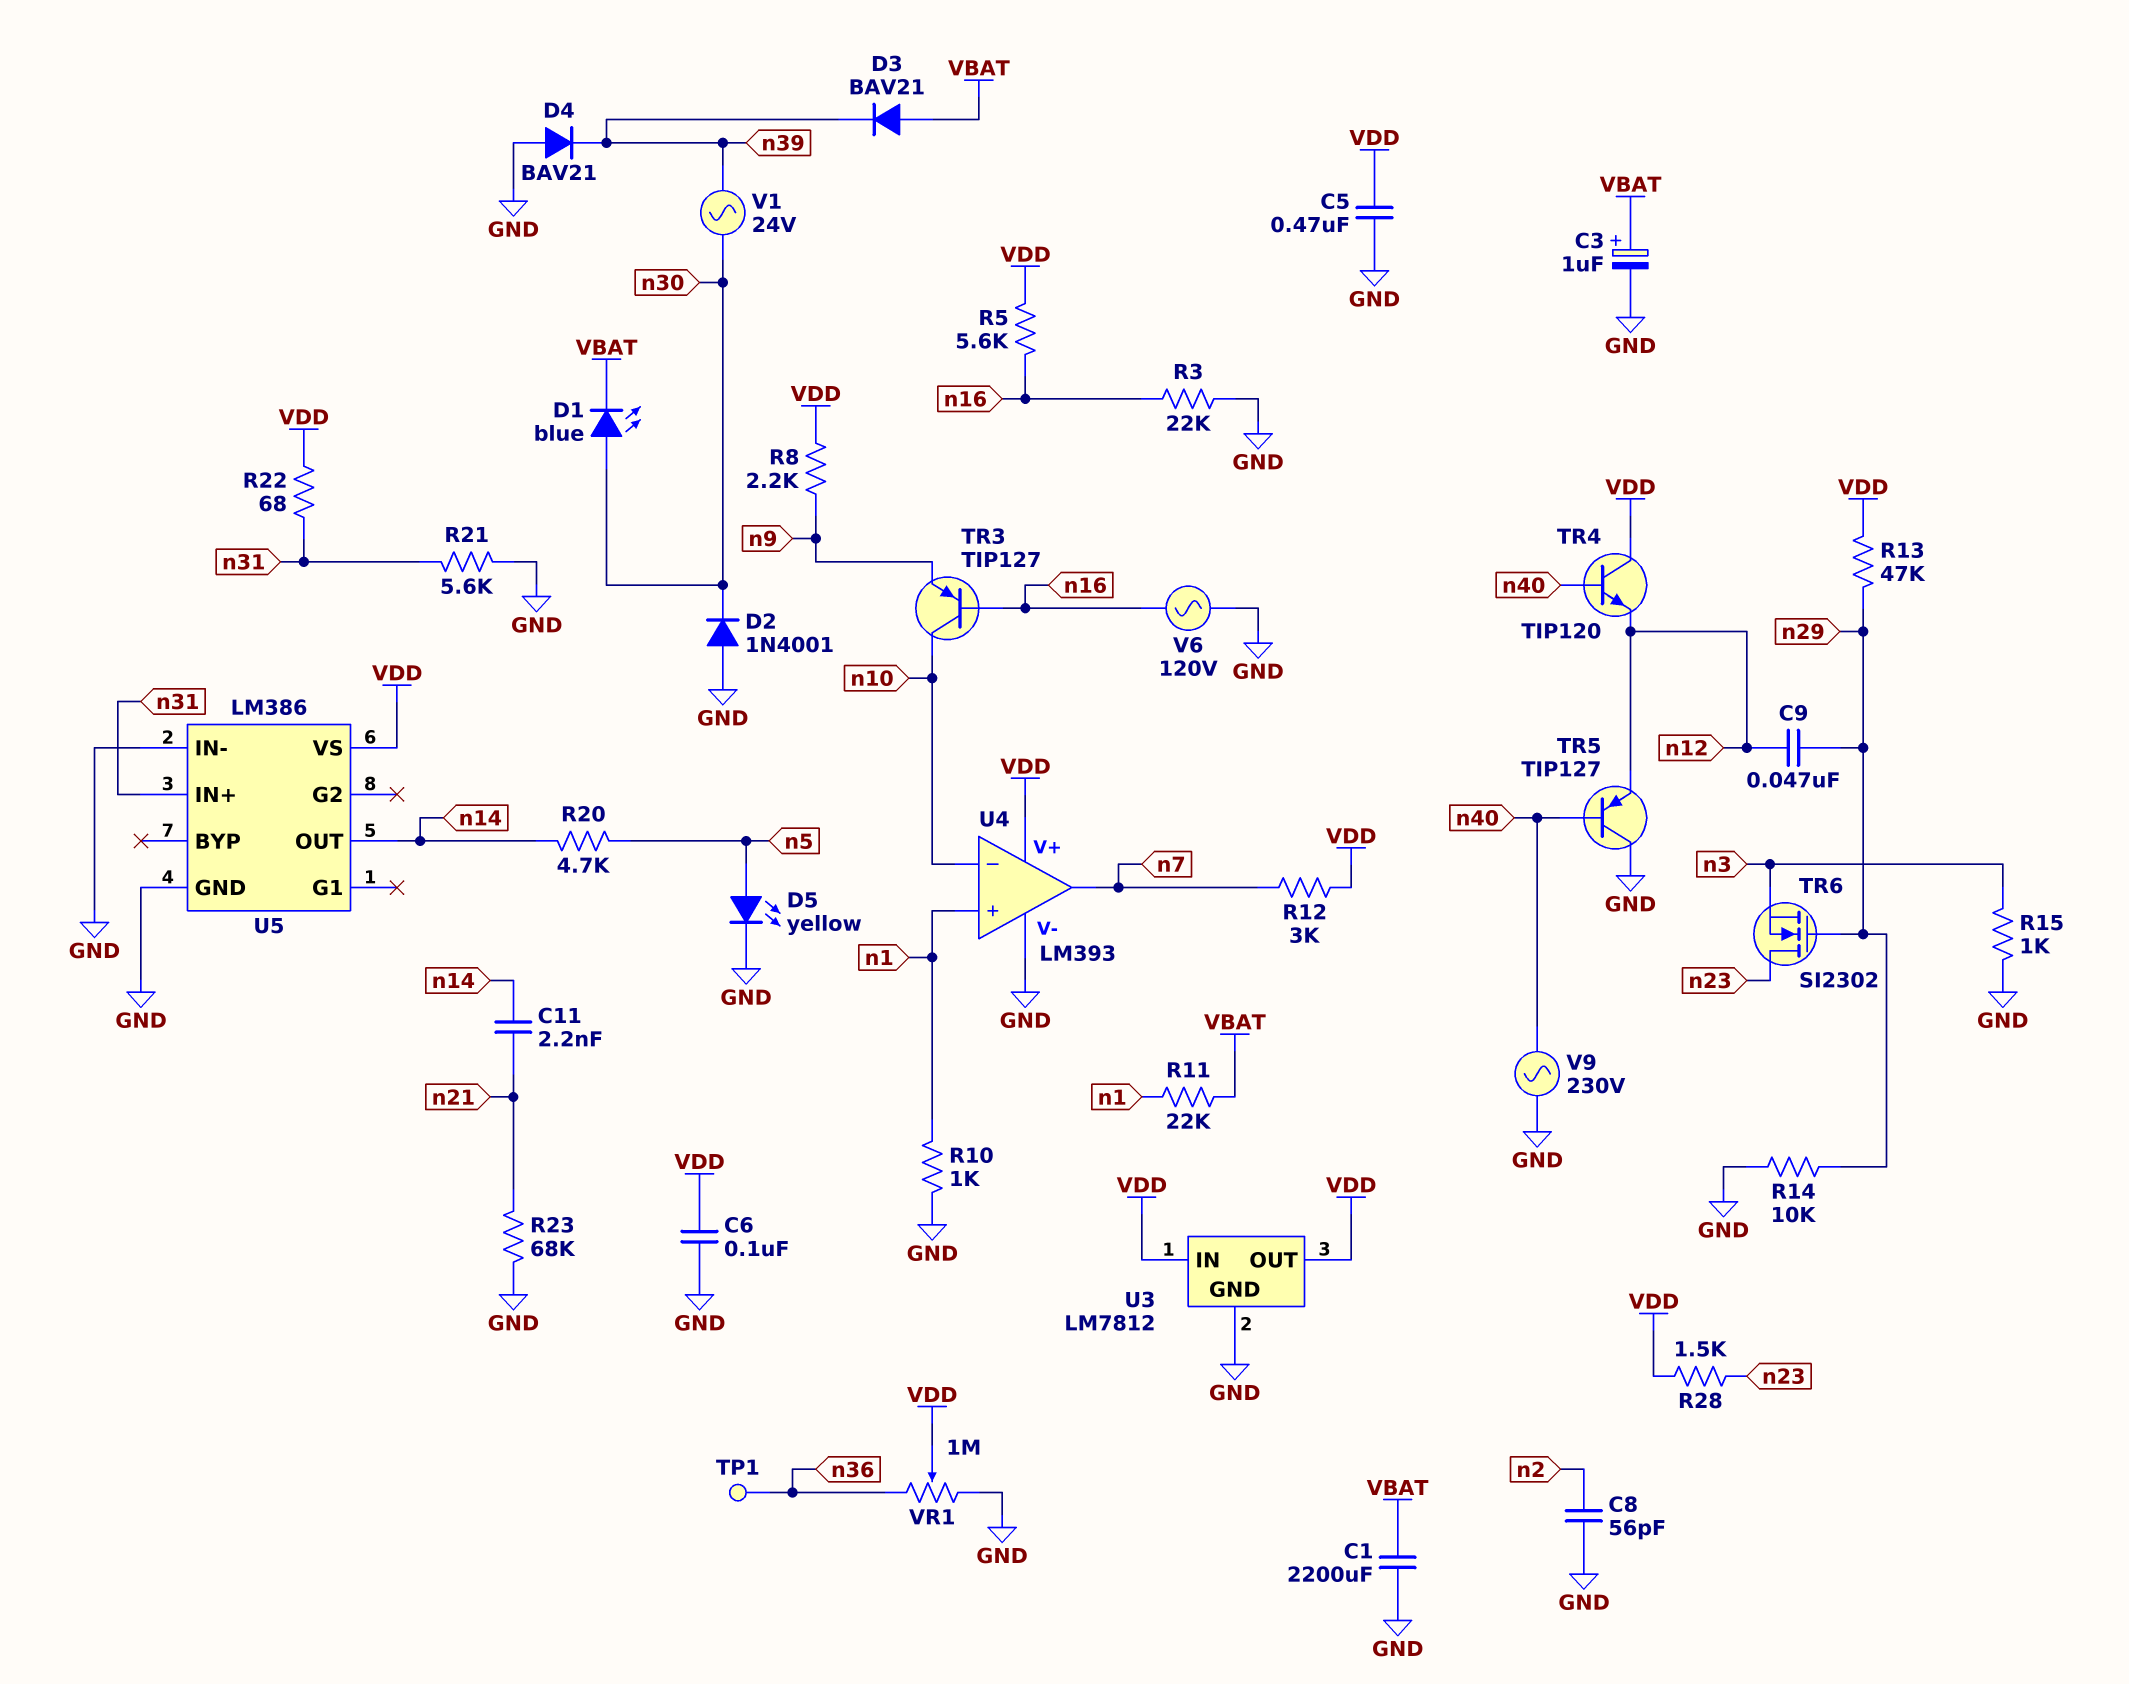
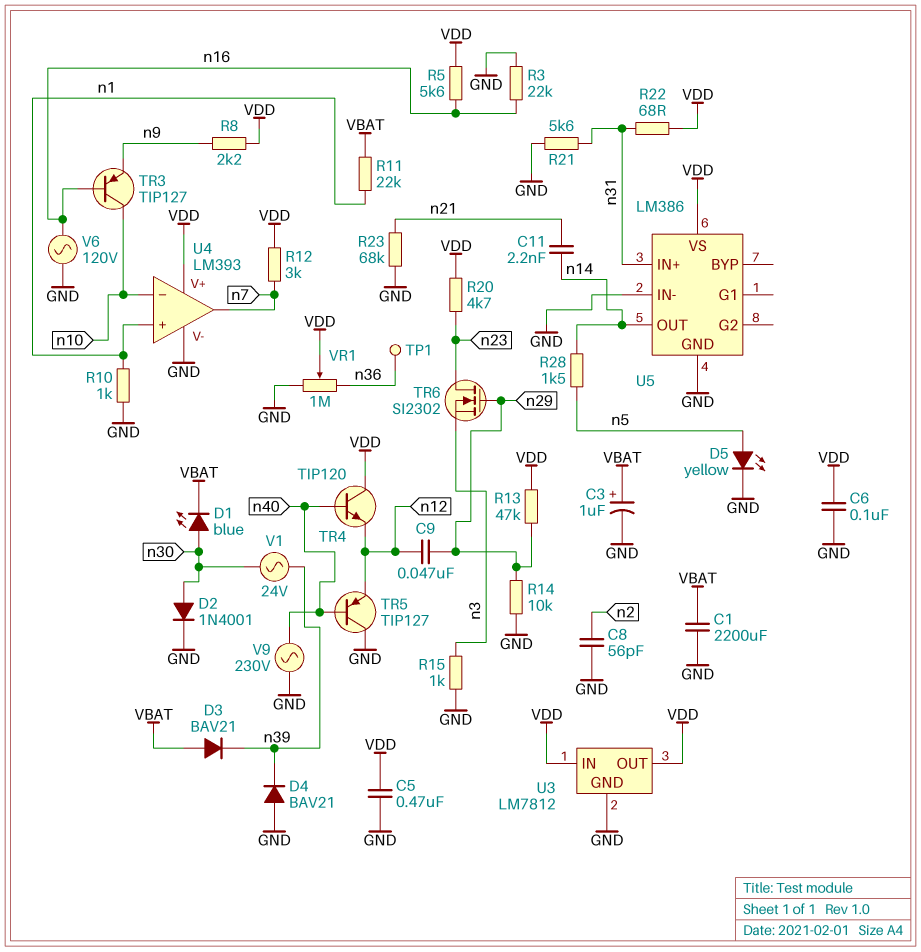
D2: diode 1N4001 (A GND, K n30) -> diode 1N4001 (A n30, K GND)
R20: 4.7k (n5, n14) -> 4.7k (VDD, n23)
R28: 1.5k (VDD, n23) -> 1.5k (n5, n14)

